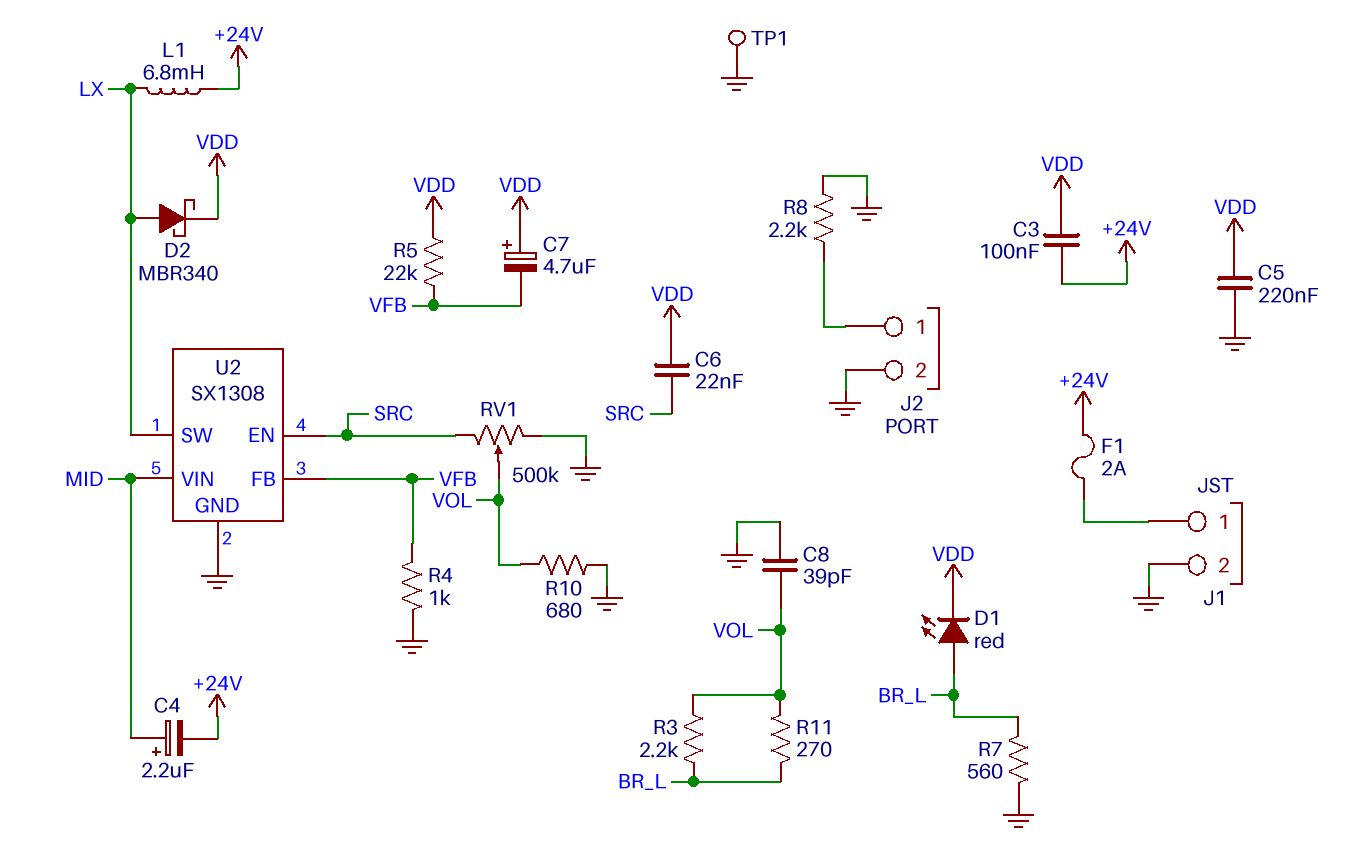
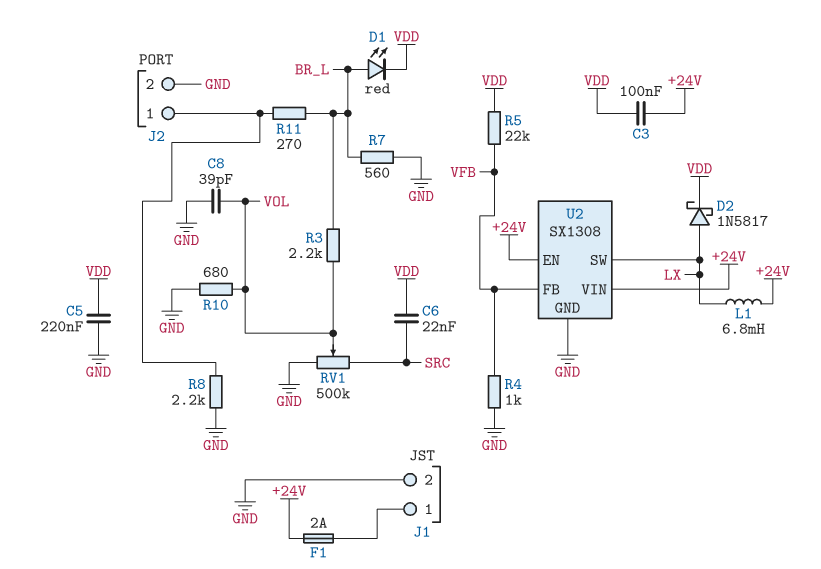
C4: 2.2uF (plus MID, minus +24V) -> none
C7: 4.7uF (plus VDD, minus VFB) -> none
D2: schottky MBR340 (A LX, K VDD) -> schottky 1N5817 (A LX, K VDD)
R11: 270 (BR_L, VOL) -> 270 (BR_L, J2/1)
TP1: test point (GND) -> none
U2 pin EN: SRC -> +24V
U2 pin VIN: MID -> +24V

